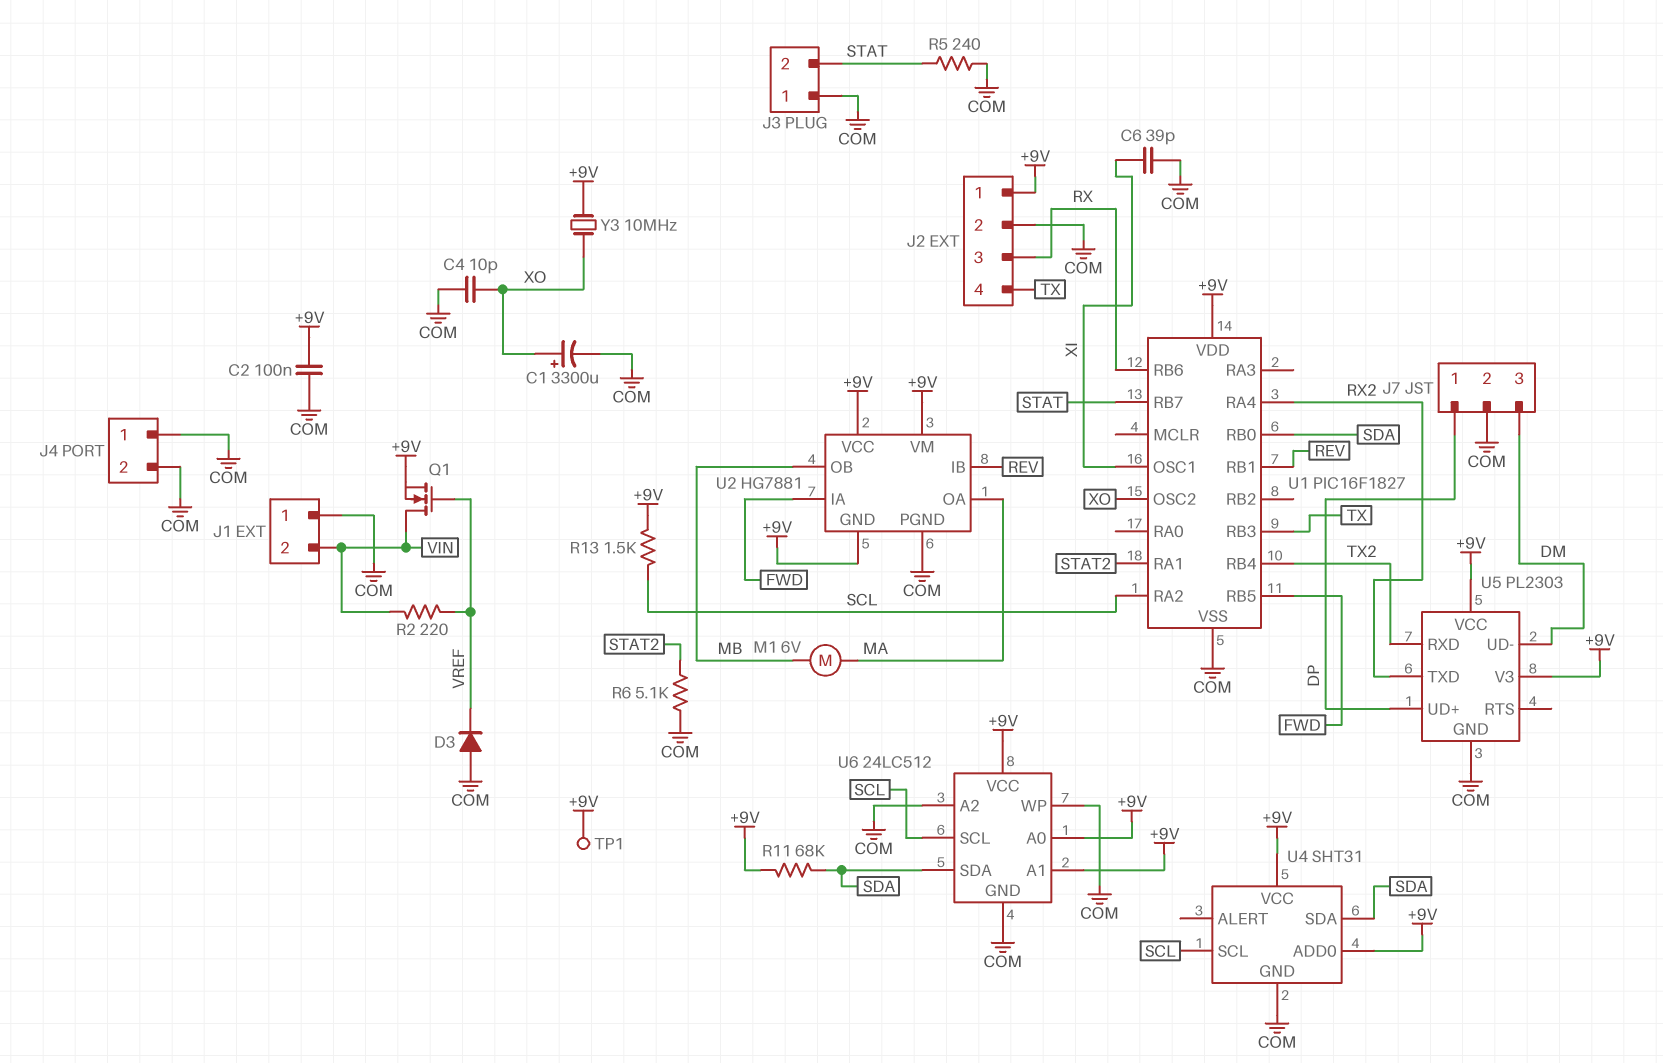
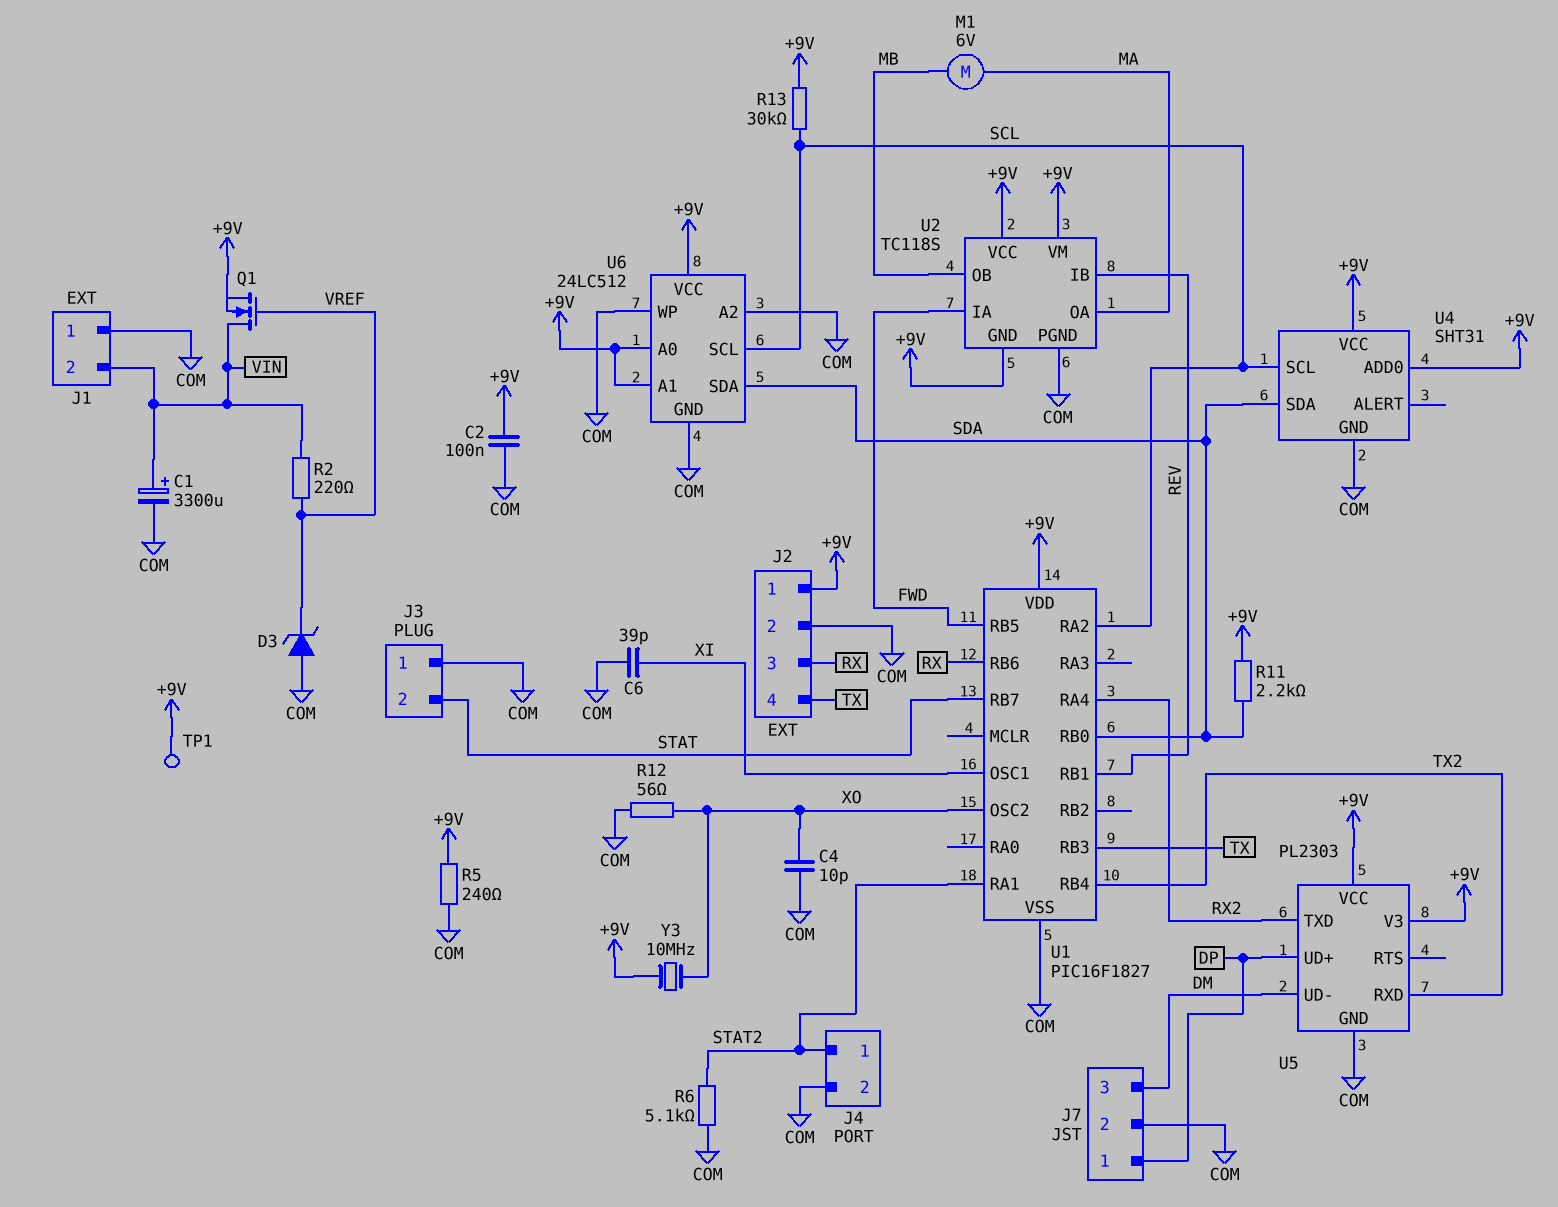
C1: 3300uF (plus XO, minus COM) -> 3300uF (plus VIN, minus COM)
D3: diode (A COM, K VREF) -> zener (A COM, K VREF)
J4 pin 1: COM -> STAT2
R5: 240 (COM, STAT) -> 240 (+9V, COM)
R11: 68k (+9V, SDA) -> 2.2k (+9V, SDA)
R12: none -> 56 (COM, XO)
R13: 1.5k (+9V, SCL) -> 30k (+9V, SCL)
U2: HG7881 -> TC118S

